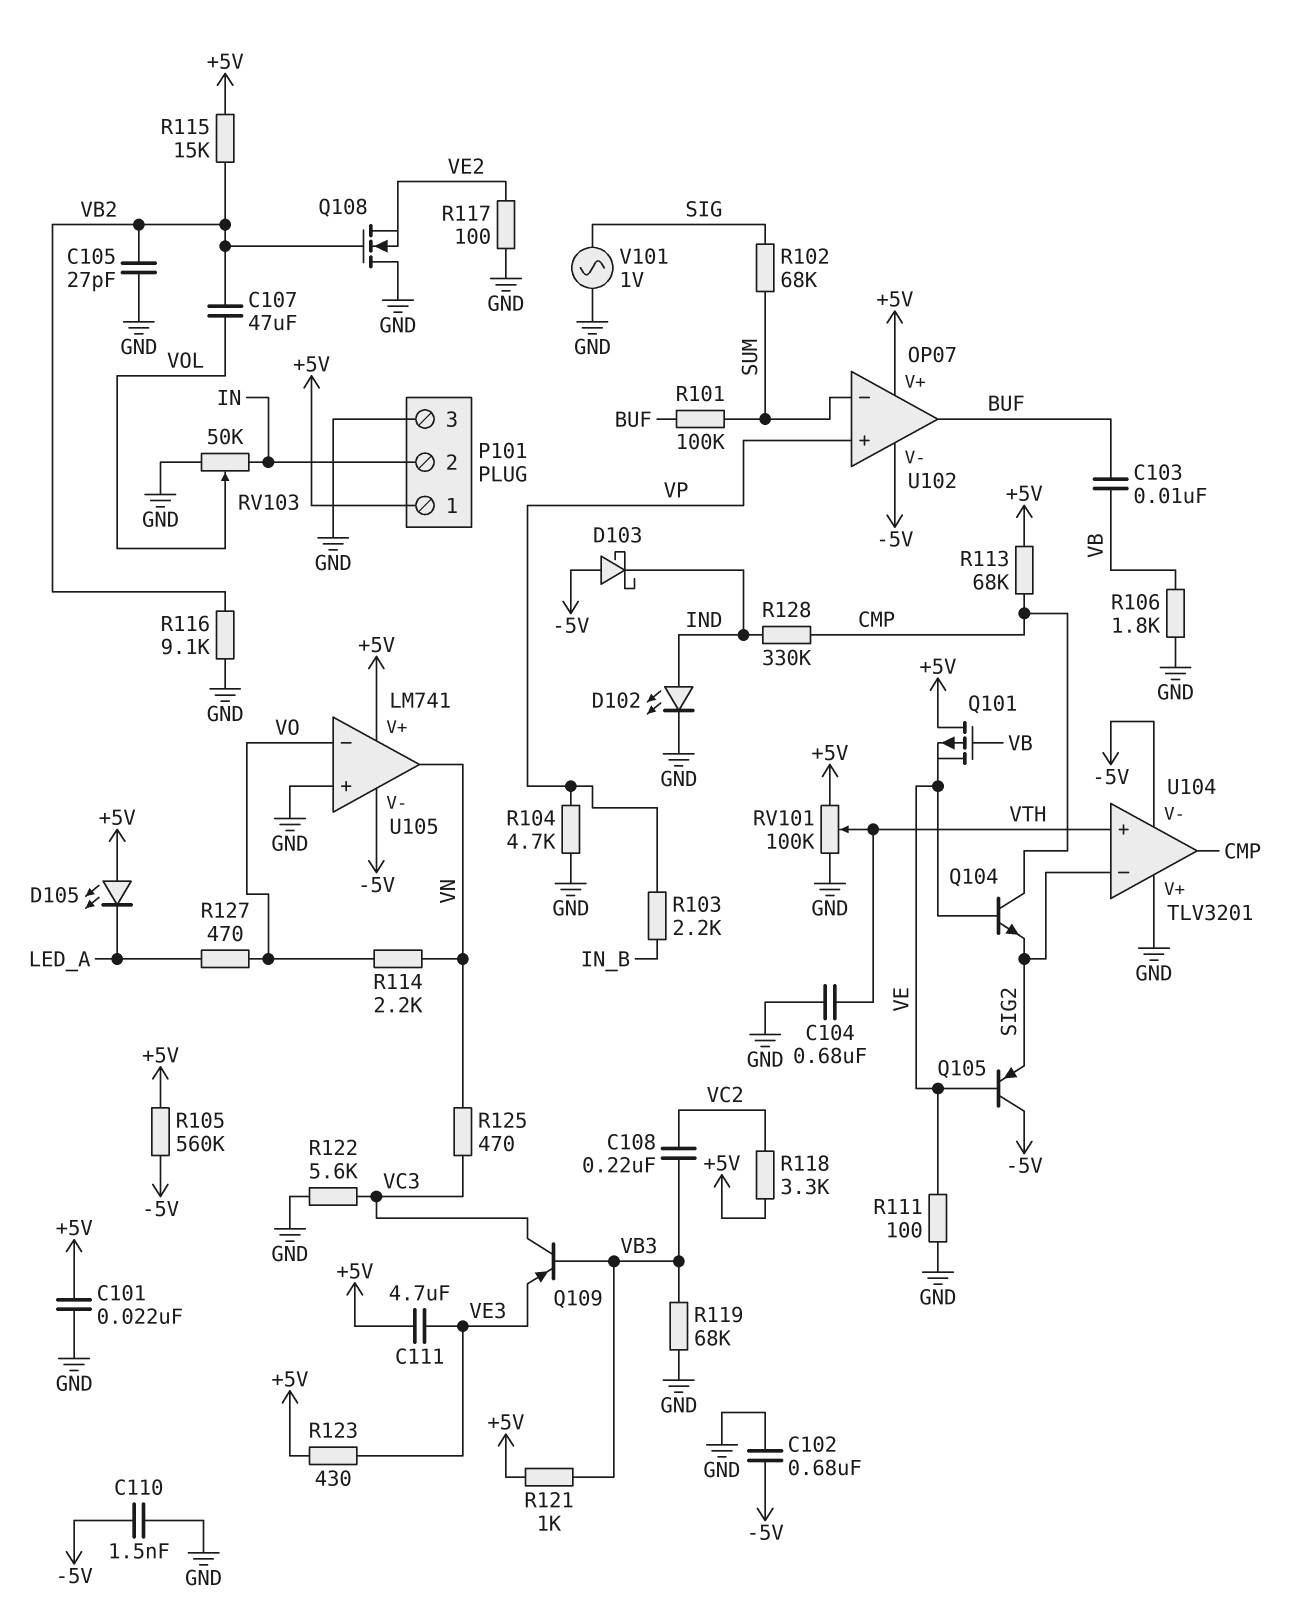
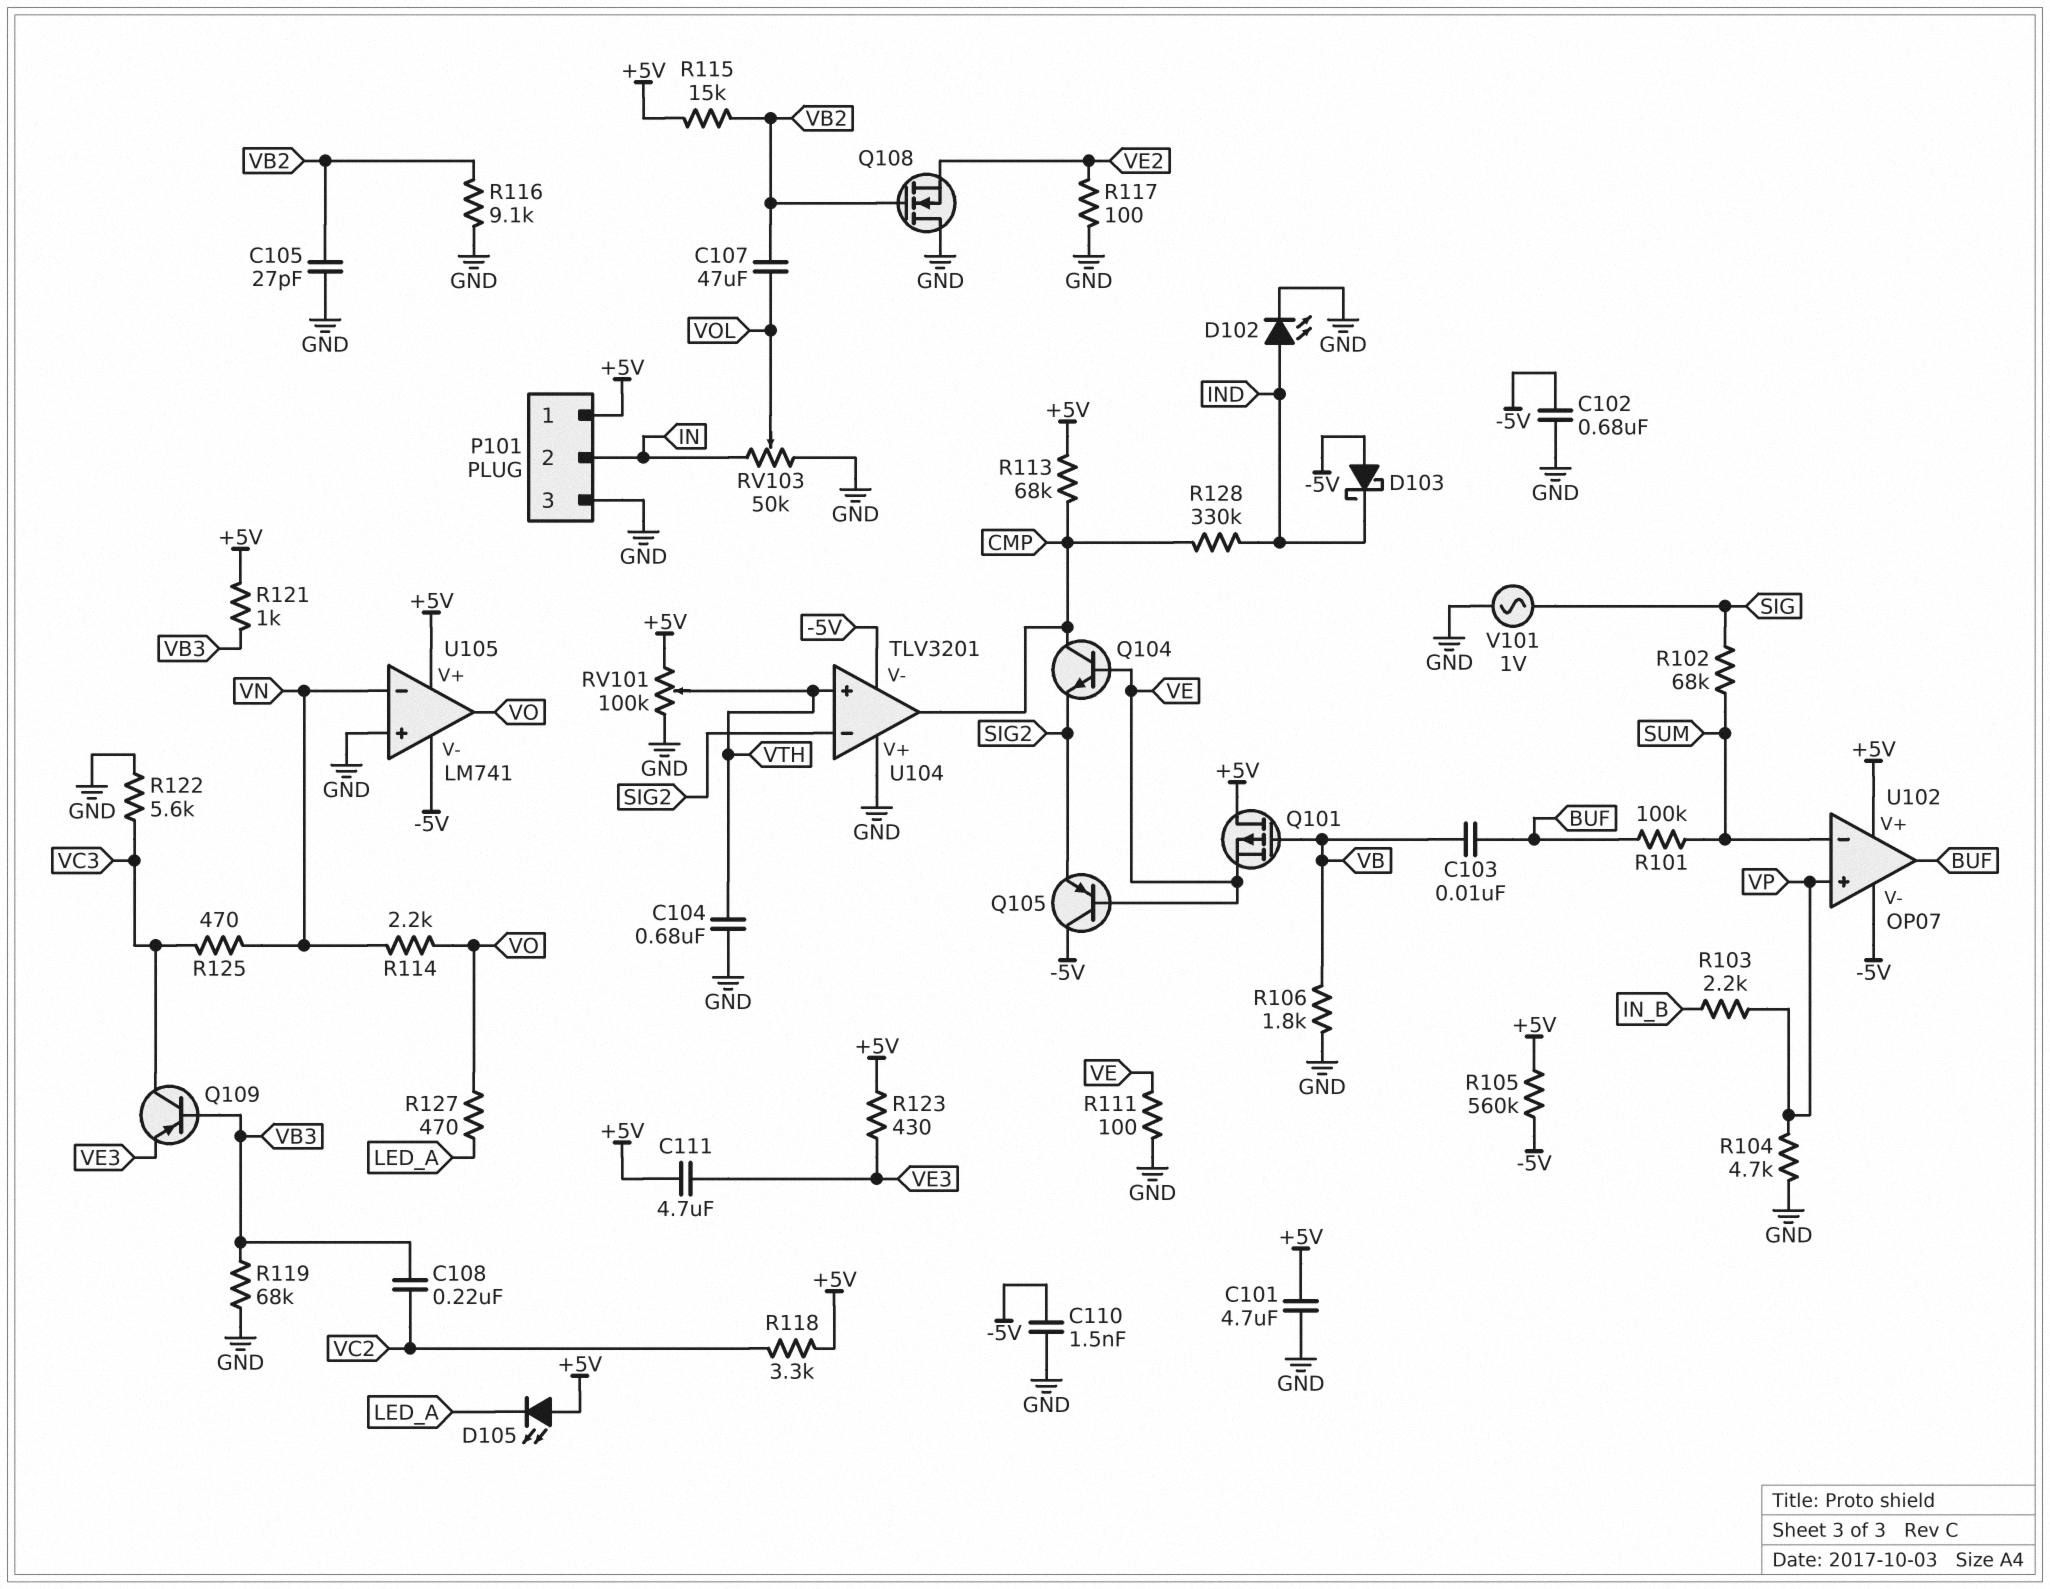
C101: 22nF (+5V, GND) -> 4.7uF (+5V, GND)
U105 pin in-: VO -> VN
U105 pin out: VN -> VO

